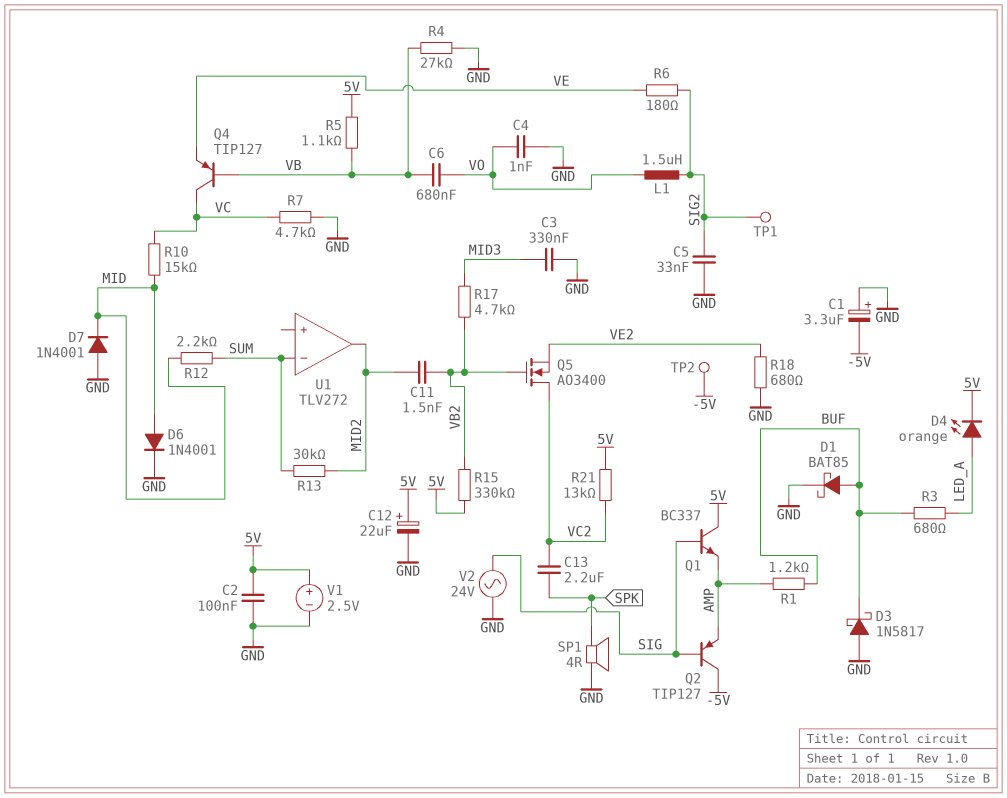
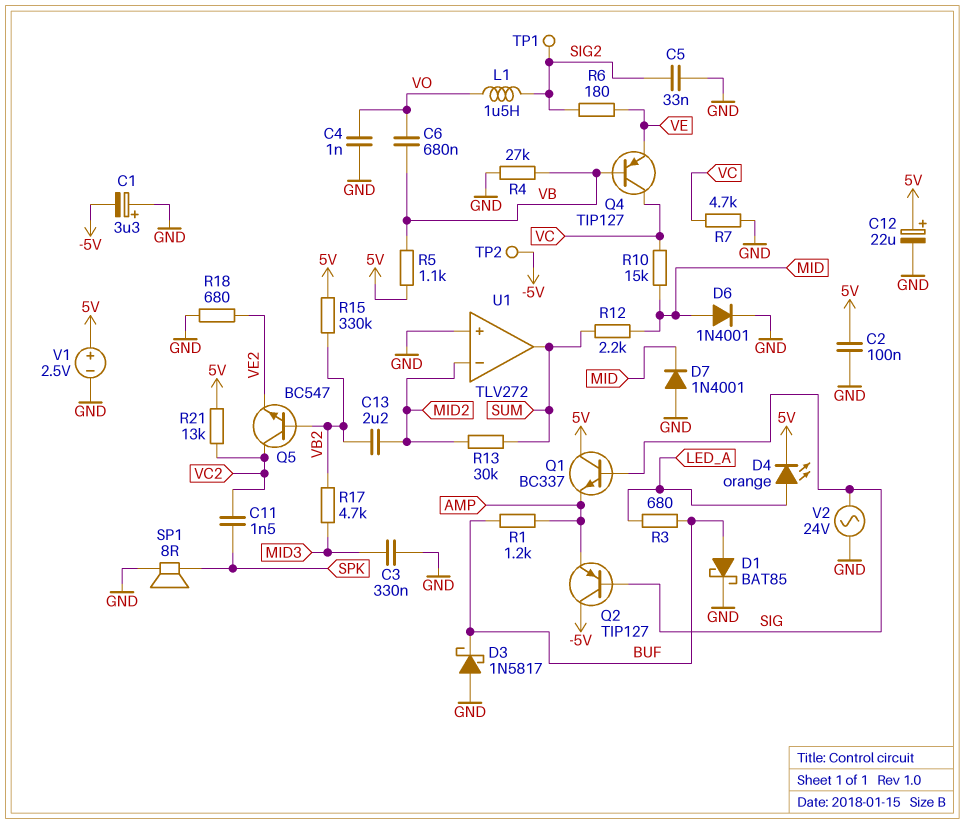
C11: 1.5nF (MID2, VB2) -> 1.5nF (SPK, VC2)
C13: 2.2uF (SPK, VC2) -> 2.2uF (MID2, VB2)
Q5: NMOS AO3400 (G VB2, D VC2, S VE2) -> NPN BC547 (B VB2, C VC2, E VE2)
SP1: speaker 4R (GND, SPK) -> speaker 8R (GND, SPK)
U1 pin in+: none -> GND
U1 pin in-: SUM -> MID2
U1 pin out: MID2 -> SUM

